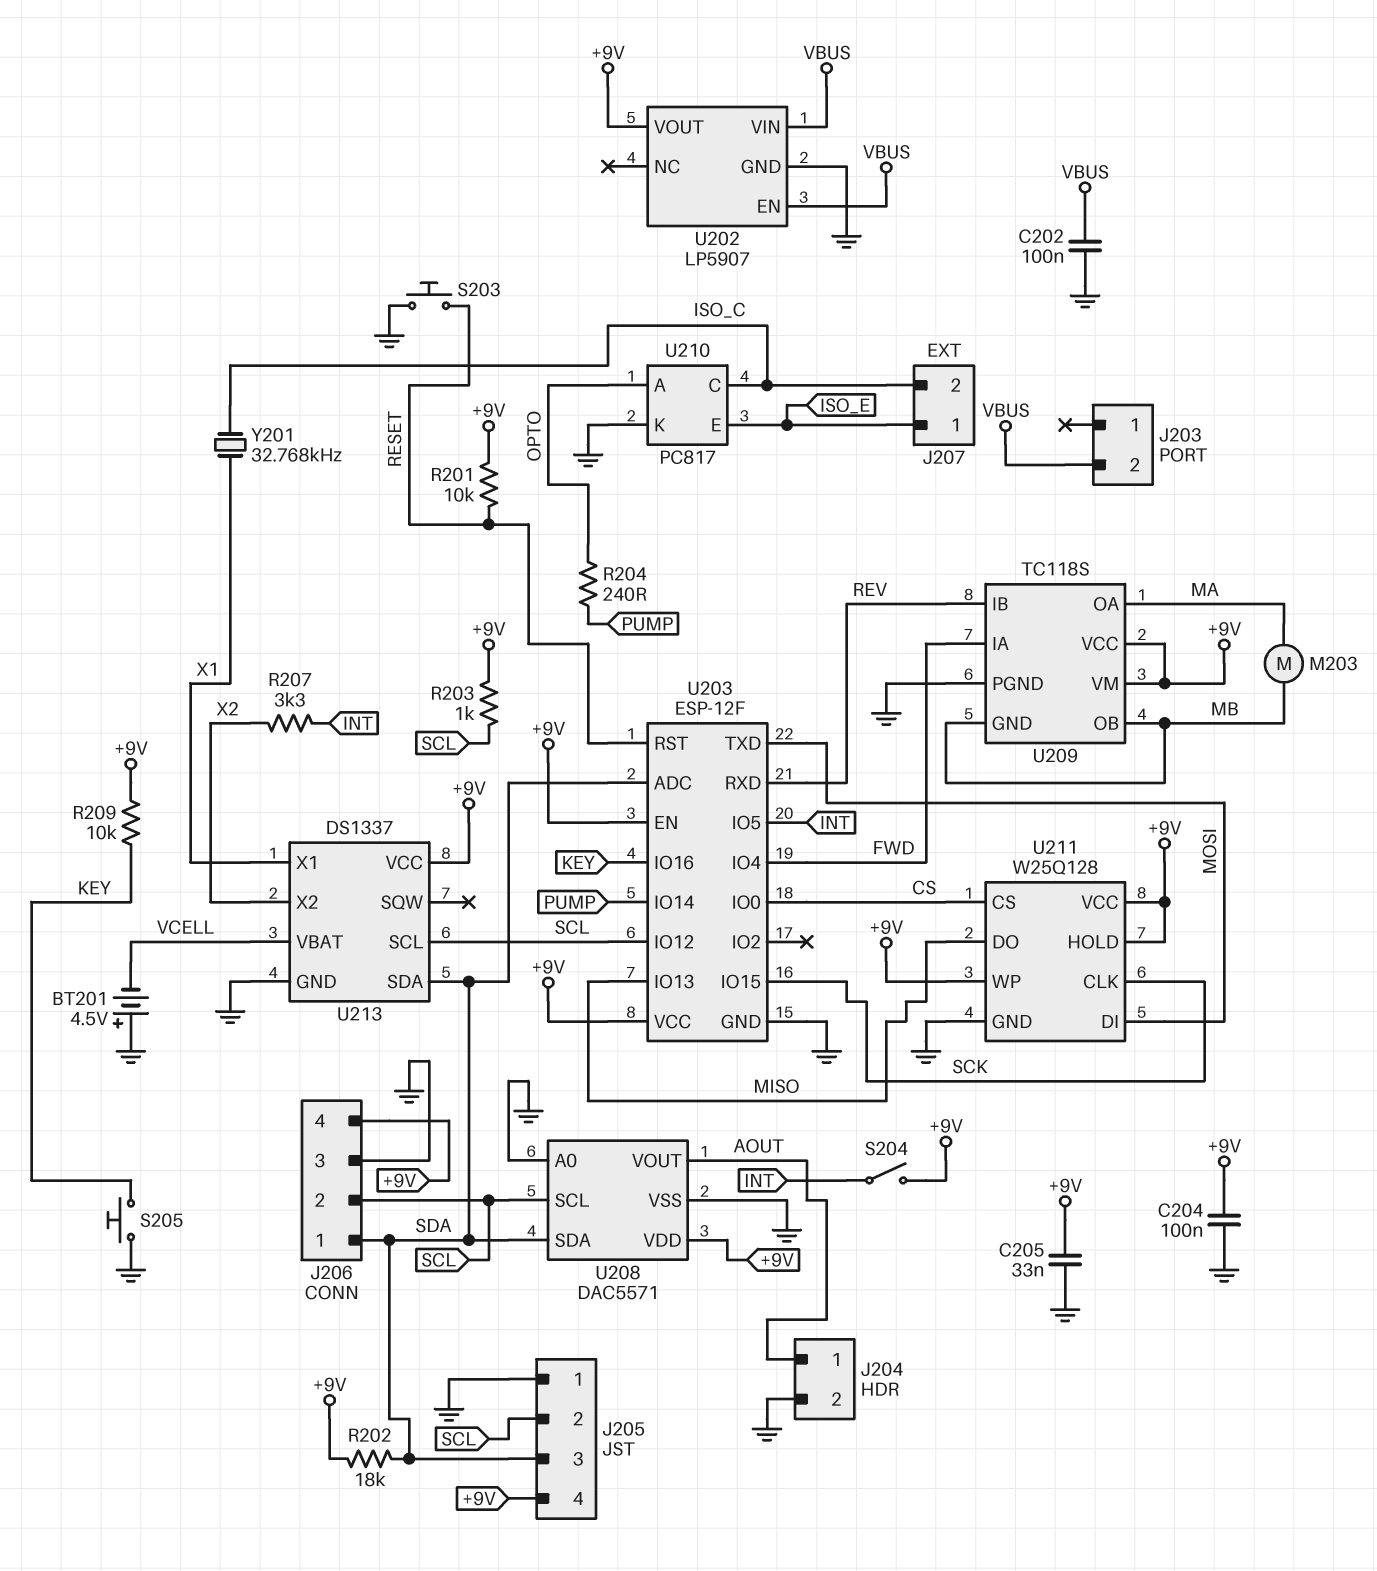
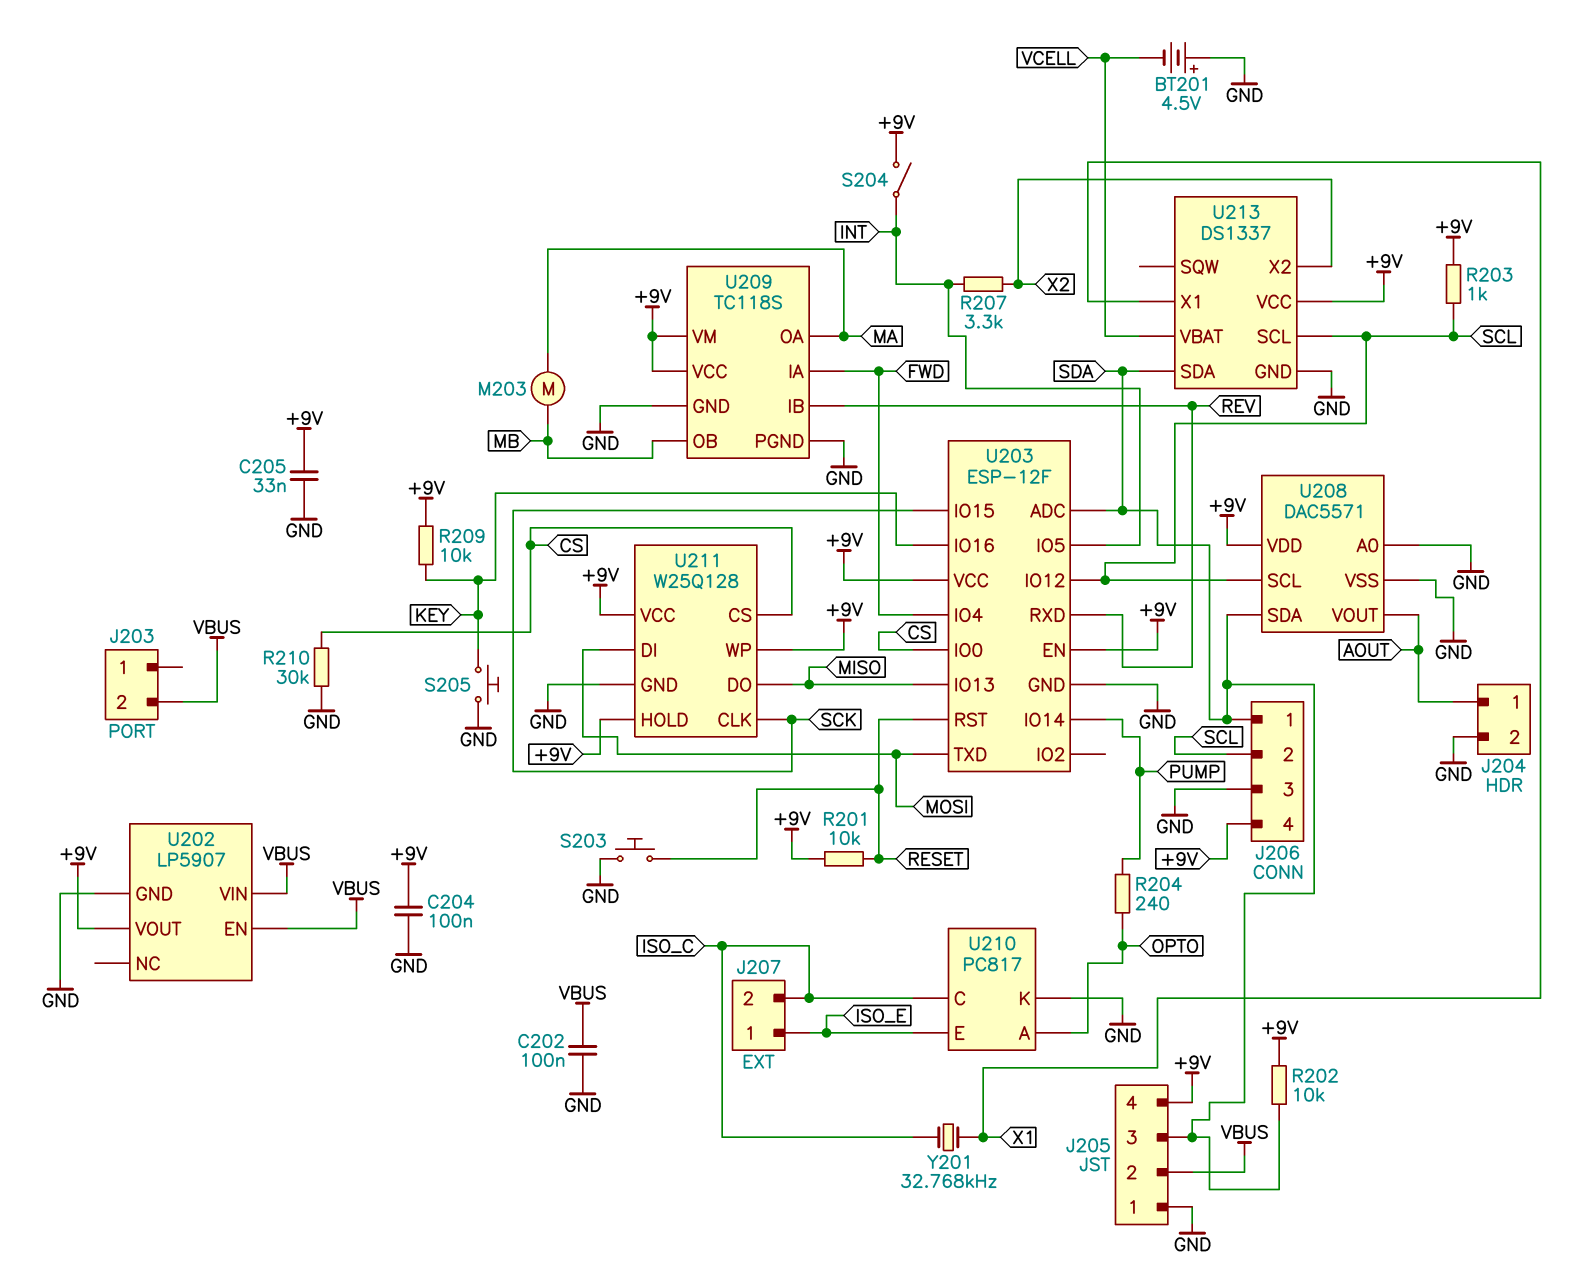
J205 pin 2: SCL -> VBUS
R202: 18k (+9V, SDA) -> 10k (+9V, SDA)
R210: none -> 30k (CS, GND)
U209 pin GND: MB -> GND

